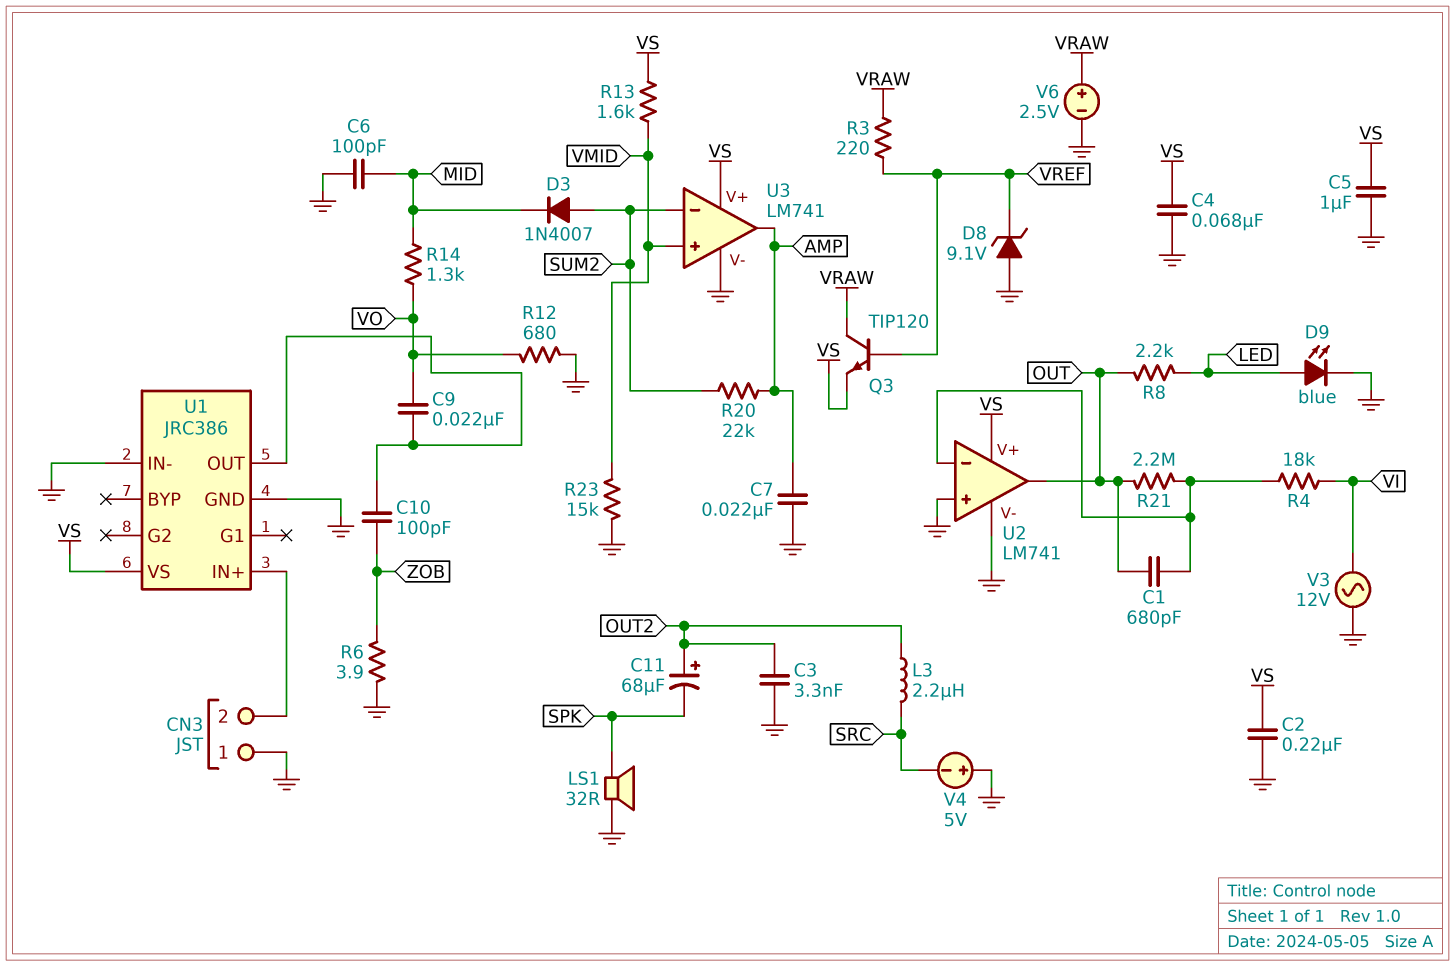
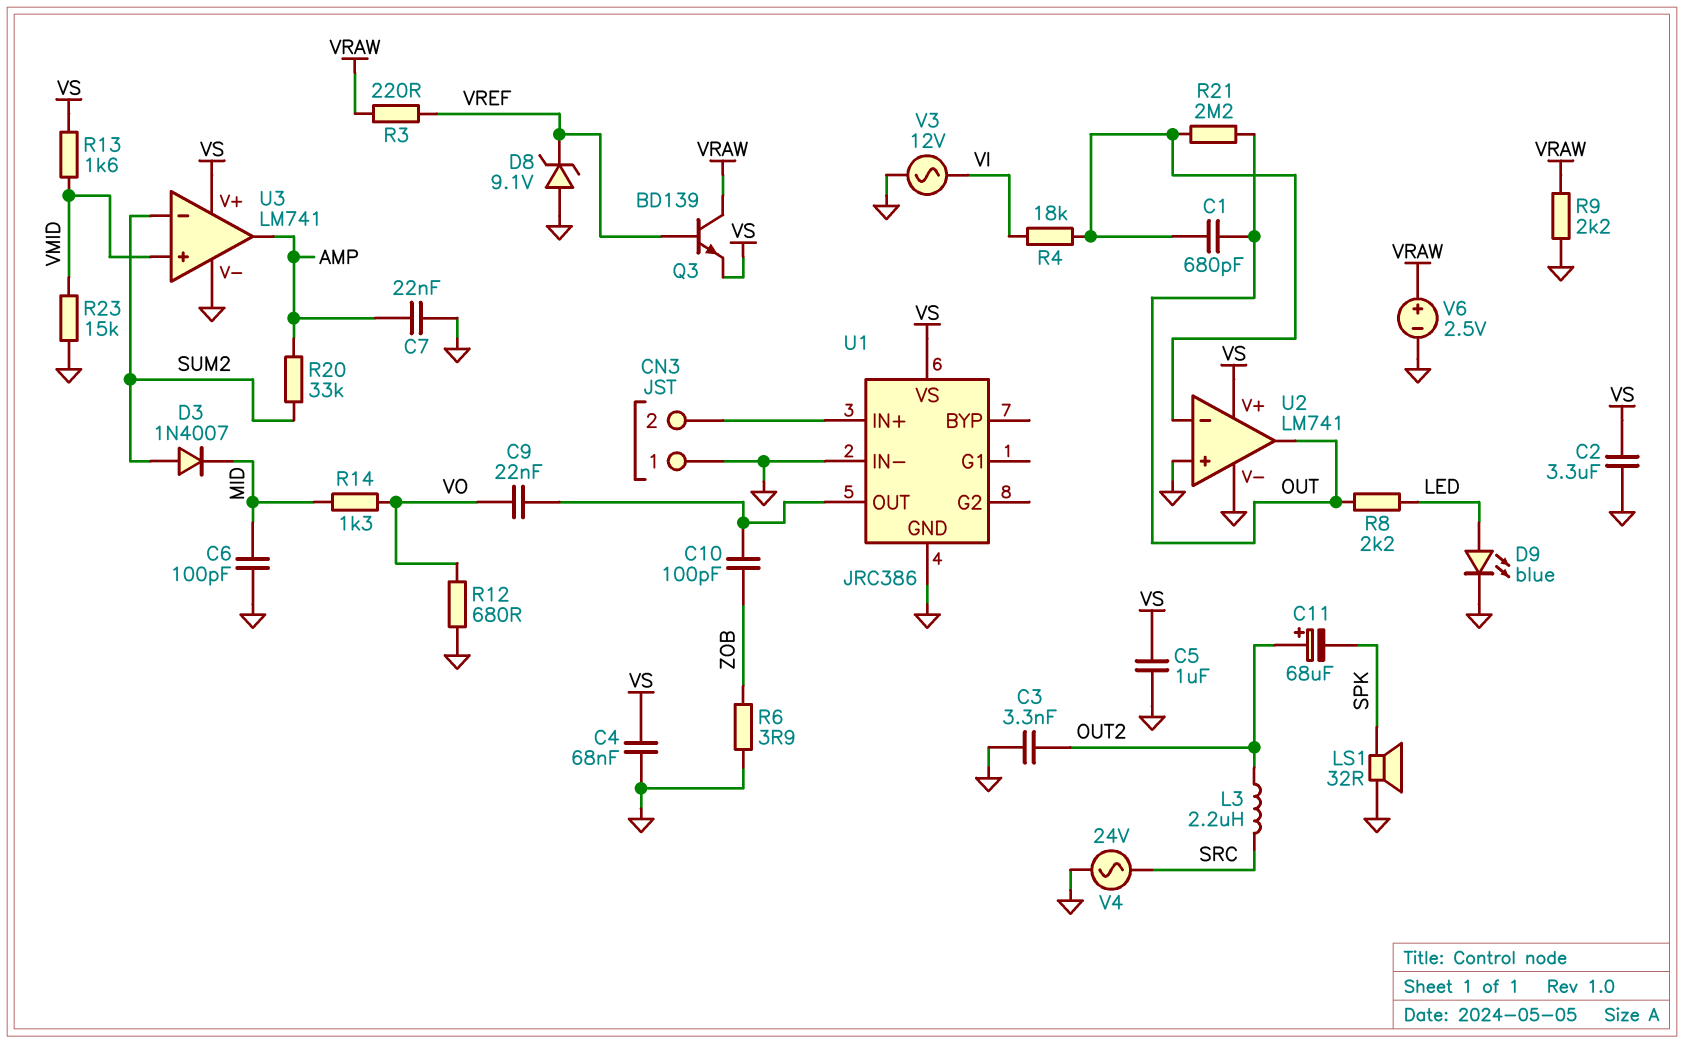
C2: 220nF (GND, VS) -> 3.3uF (GND, VS)
Q3: NPN TIP120 (B VREF, C VRAW, E VS) -> NPN BD139 (B VREF, C VRAW, E VS)
R9: none -> 2.2k (GND, VRAW)
R20: 22k (AMP, SUM2) -> 33k (AMP, SUM2)
V4: 5V (plus GND, minus SRC) -> AC 24V (GND, SRC)

